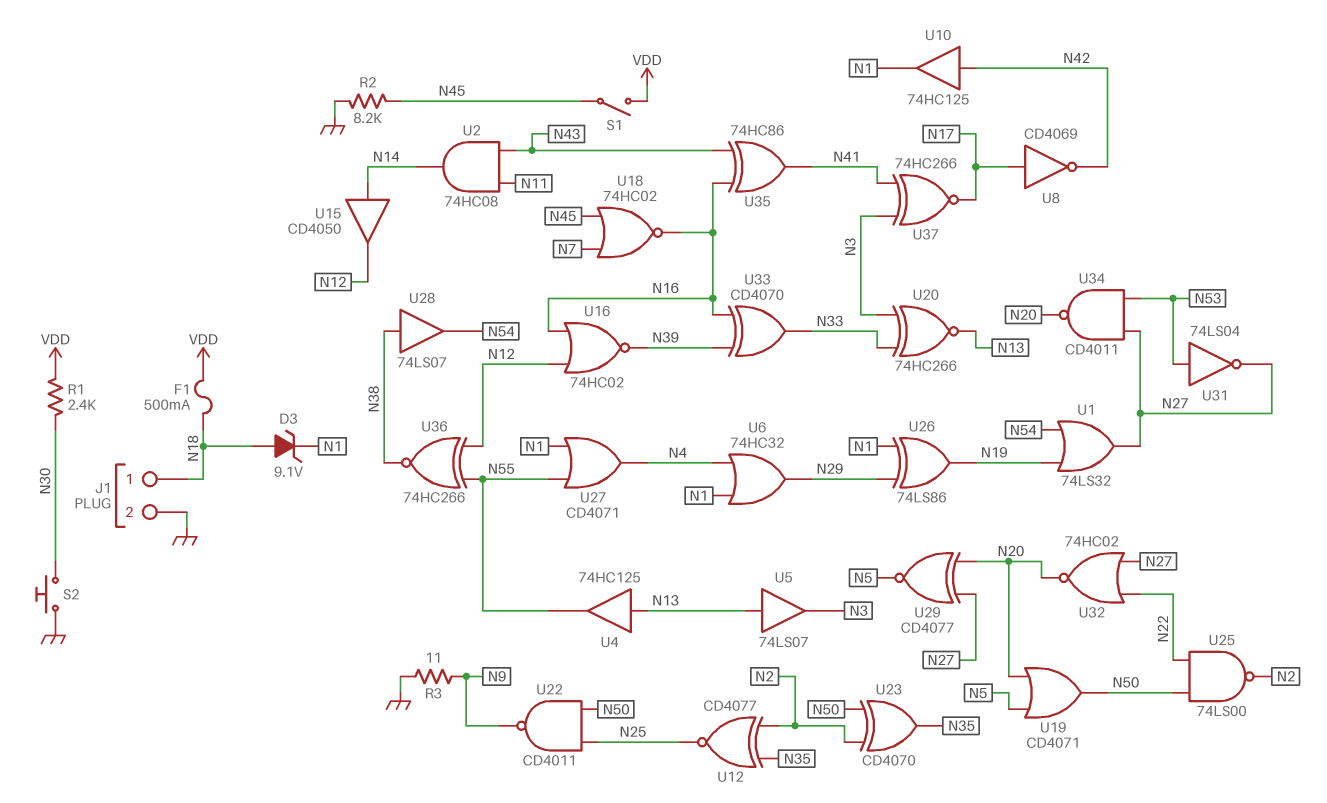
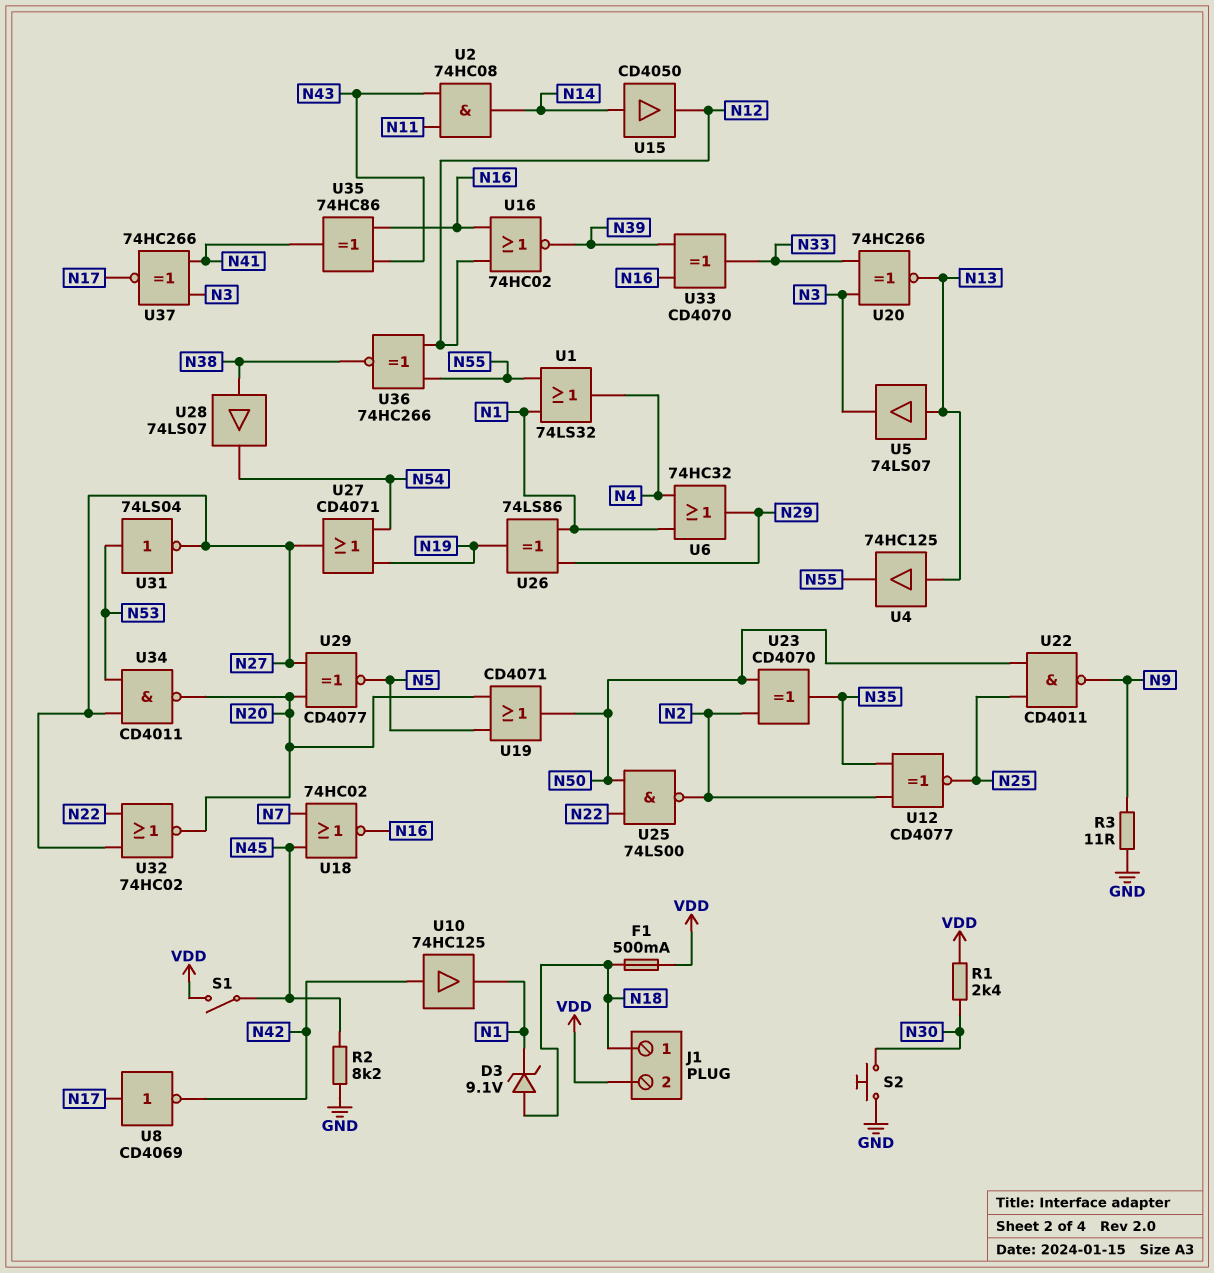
J1 pin 2: GND -> VDD
U1: OR 74LS32 (in N19, in N54, out N27) -> OR 74LS32 (in N1, in N55, out N4)
U27: OR CD4071 (in N1, in N55, out N4) -> OR CD4071 (in N19, in N54, out N27)

